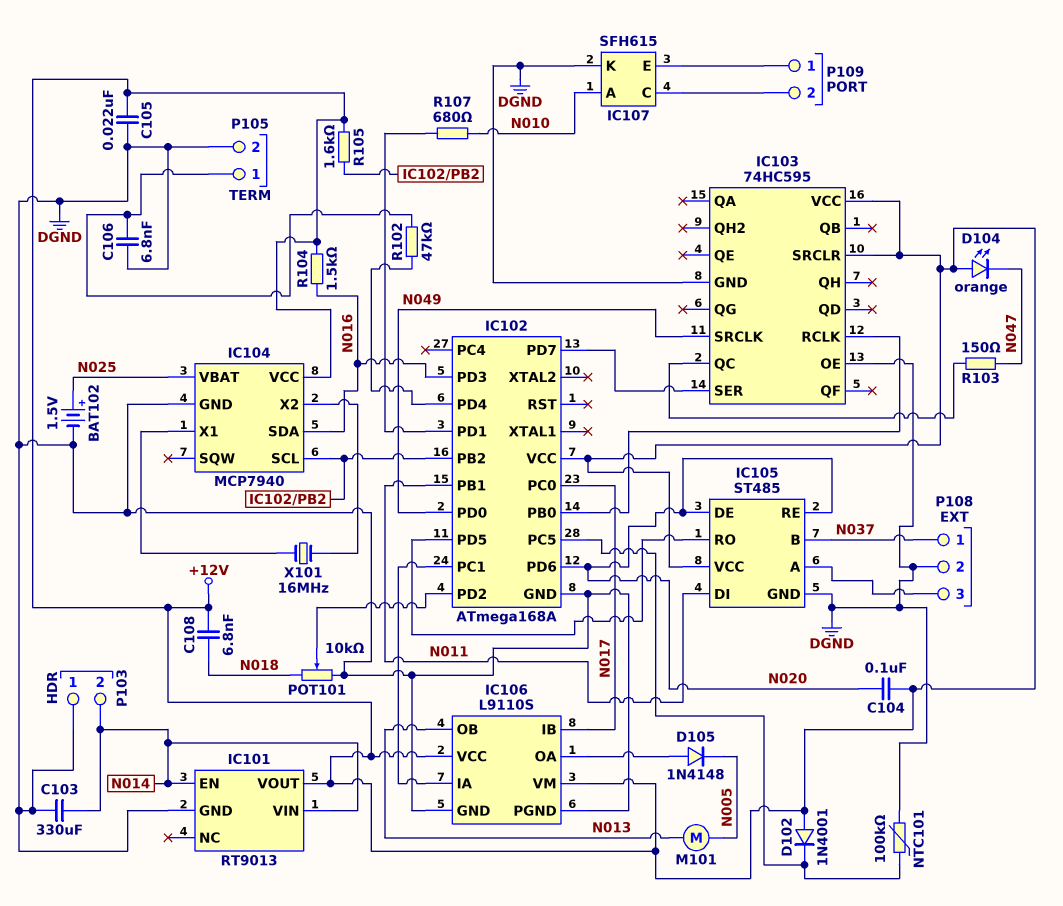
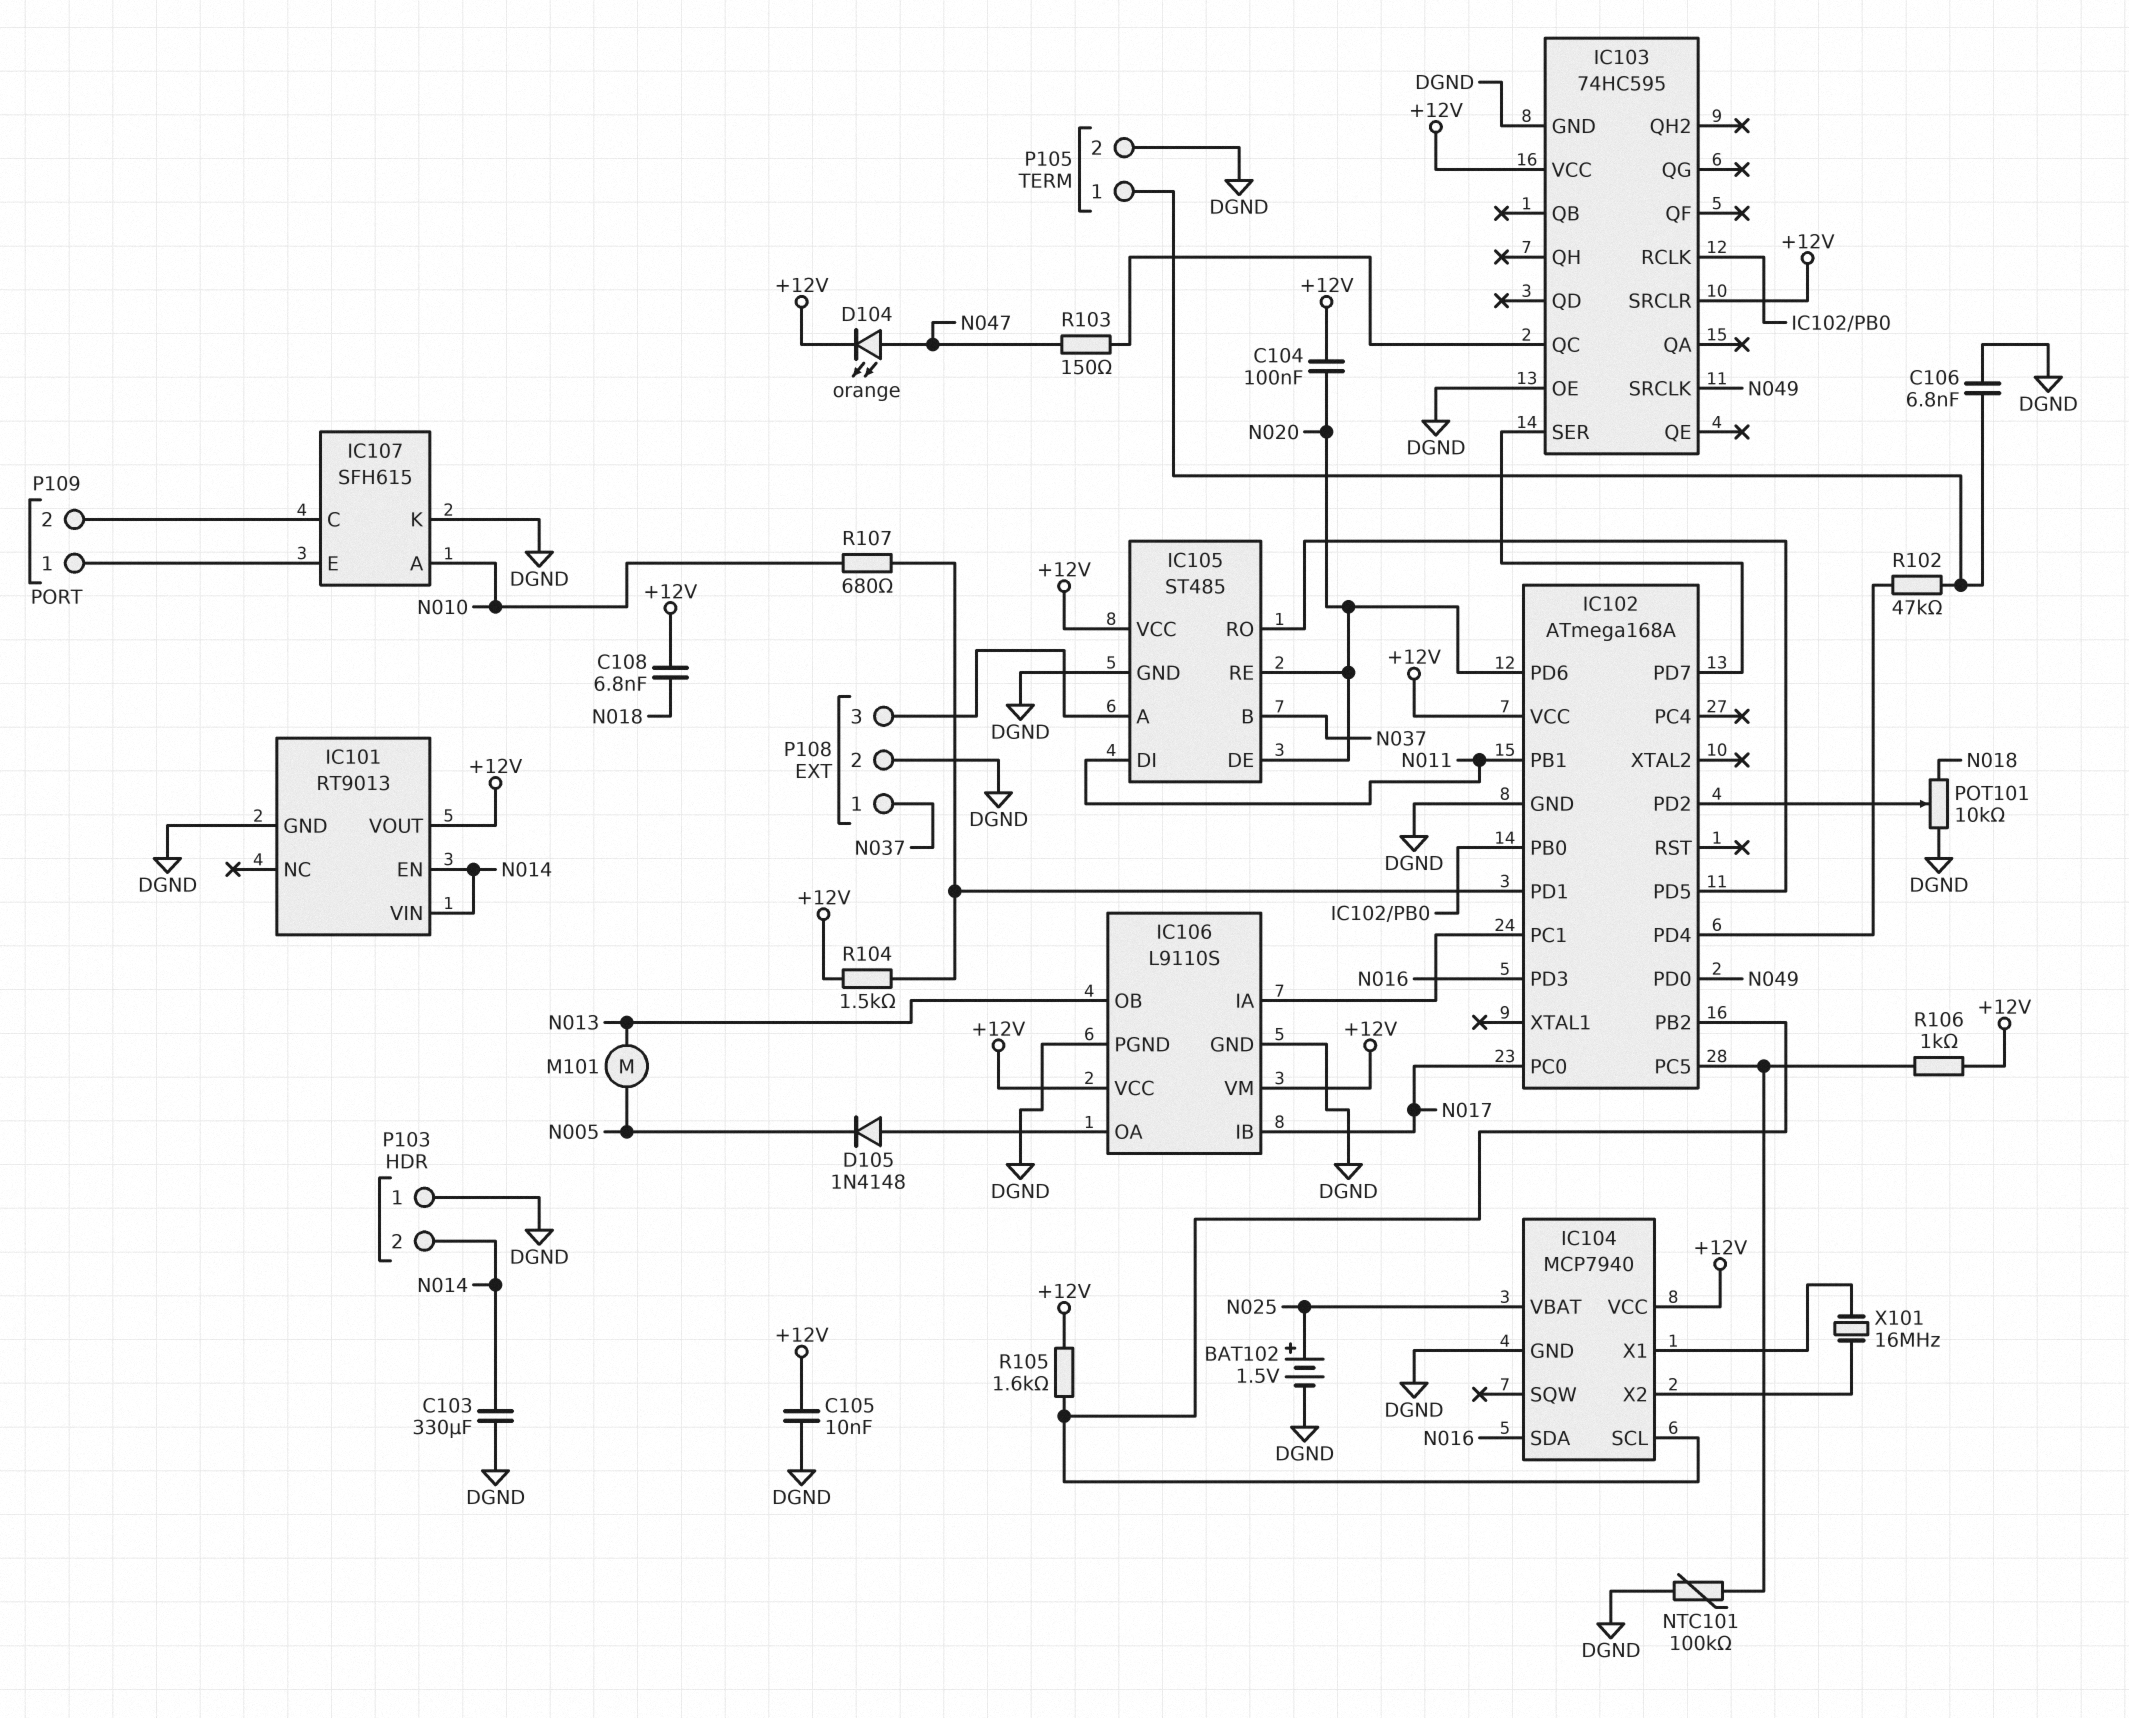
C105: 22nF (+12V, DGND) -> 10nF (+12V, DGND)
D102: diode 1N4001 (A +12V, K IC102/PC5) -> none
D104: LED orange (A +12V, K N047) -> LED orange (A N047, K +12V)
R104: 1.5k (+12V, N016) -> 1.5k (+12V, IC102/PD1)
R106: none -> 1k (+12V, IC102/PC5)

